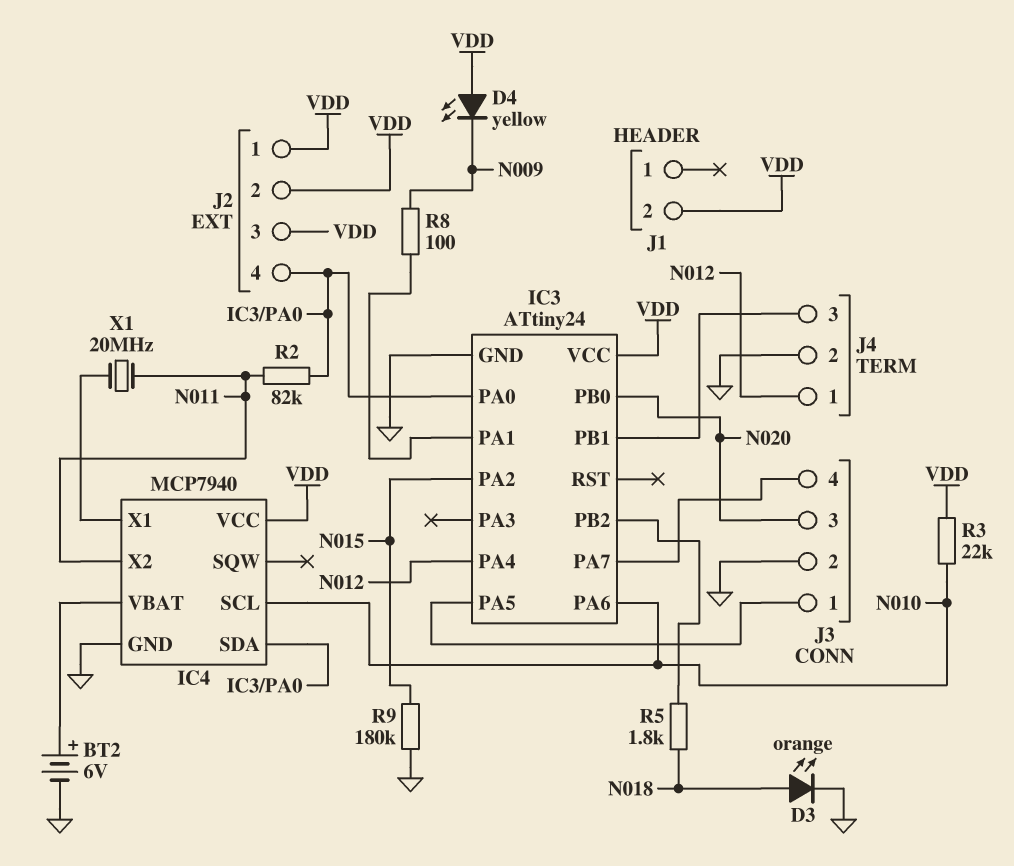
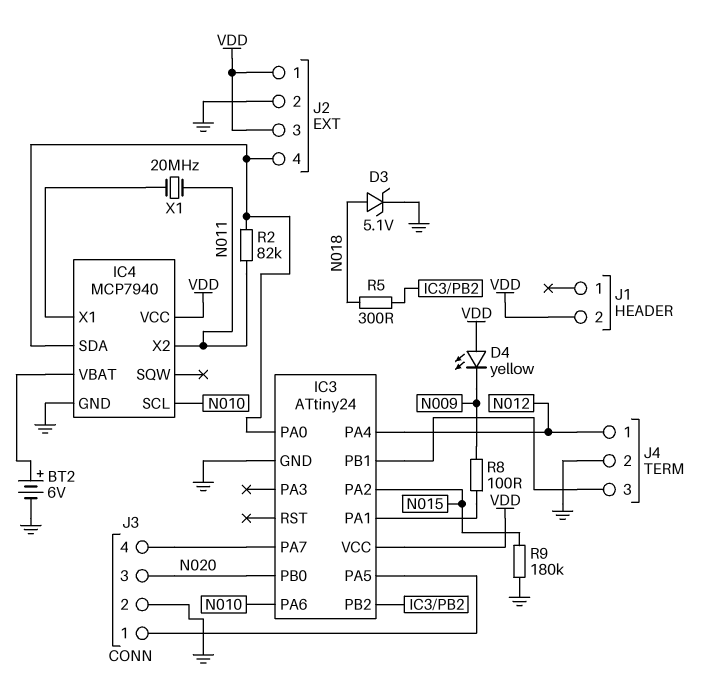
D3: LED orange (A N018, K GND) -> zener 5.1V (A N018, K GND)
J2 pin 2: VDD -> GND
R3: 22k (N010, VDD) -> none
R5: 1.8k (IC3/PB2, N018) -> 300 (IC3/PB2, N018)

